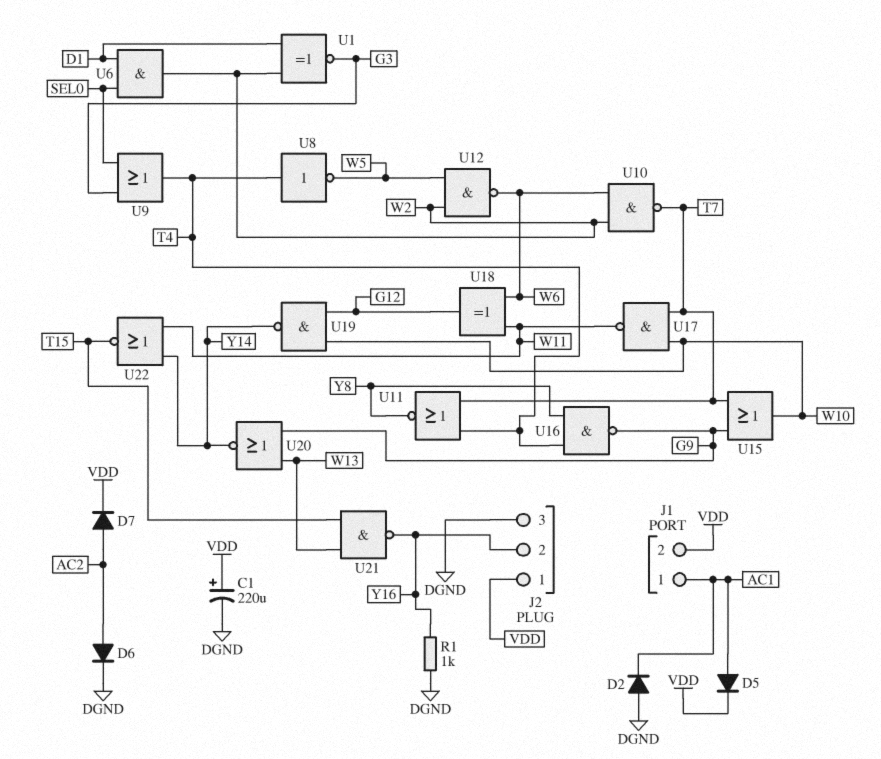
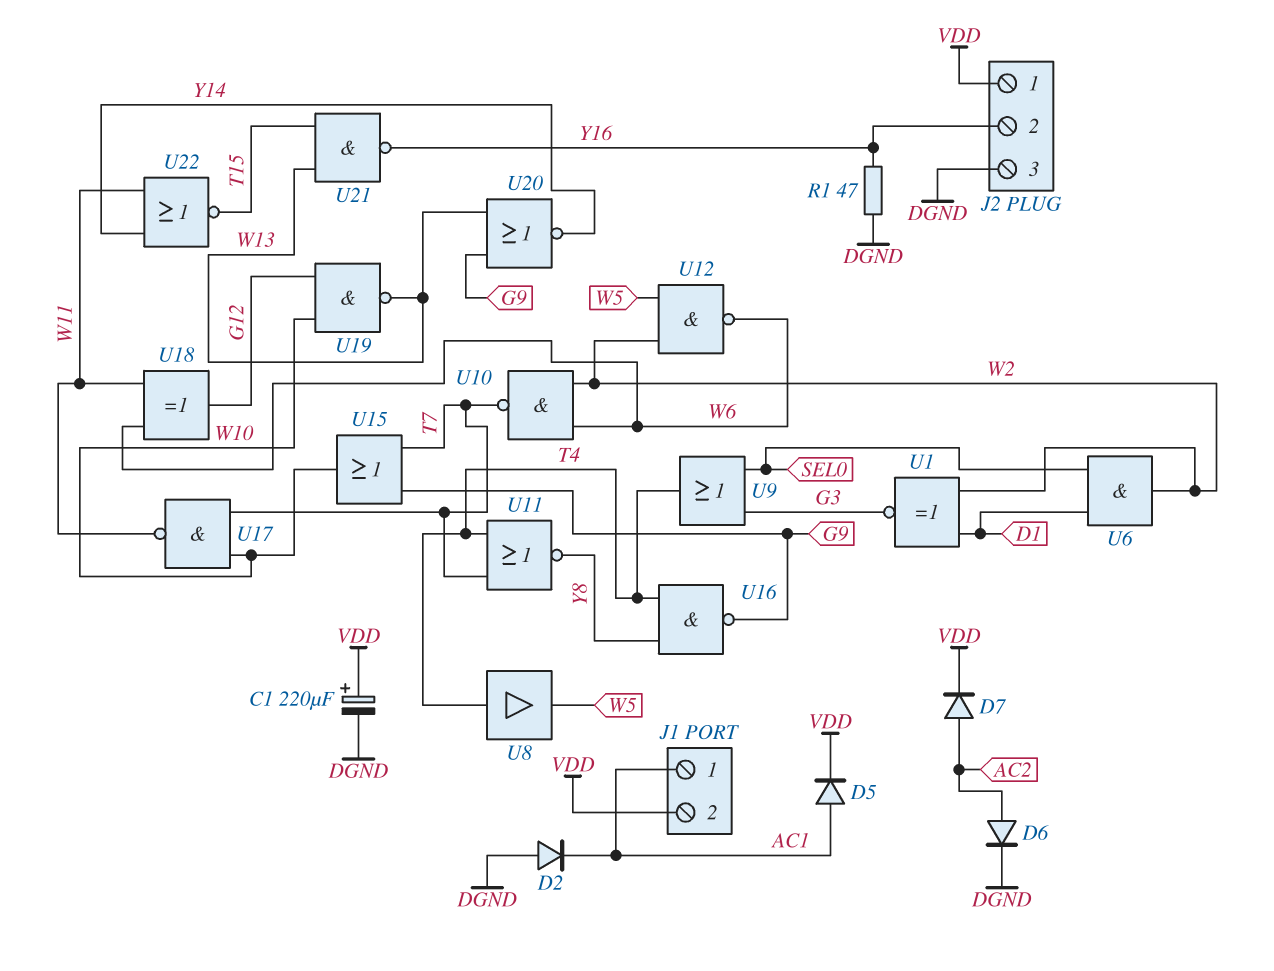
R1: 1k (DGND, Y16) -> 47 (DGND, Y16)
U8: NOT (in T4, out W5) -> buffer (in T4, out W5)
U19: NAND (in G12, in W10, out Y14) -> NAND (in G12, in W10, out W13)

